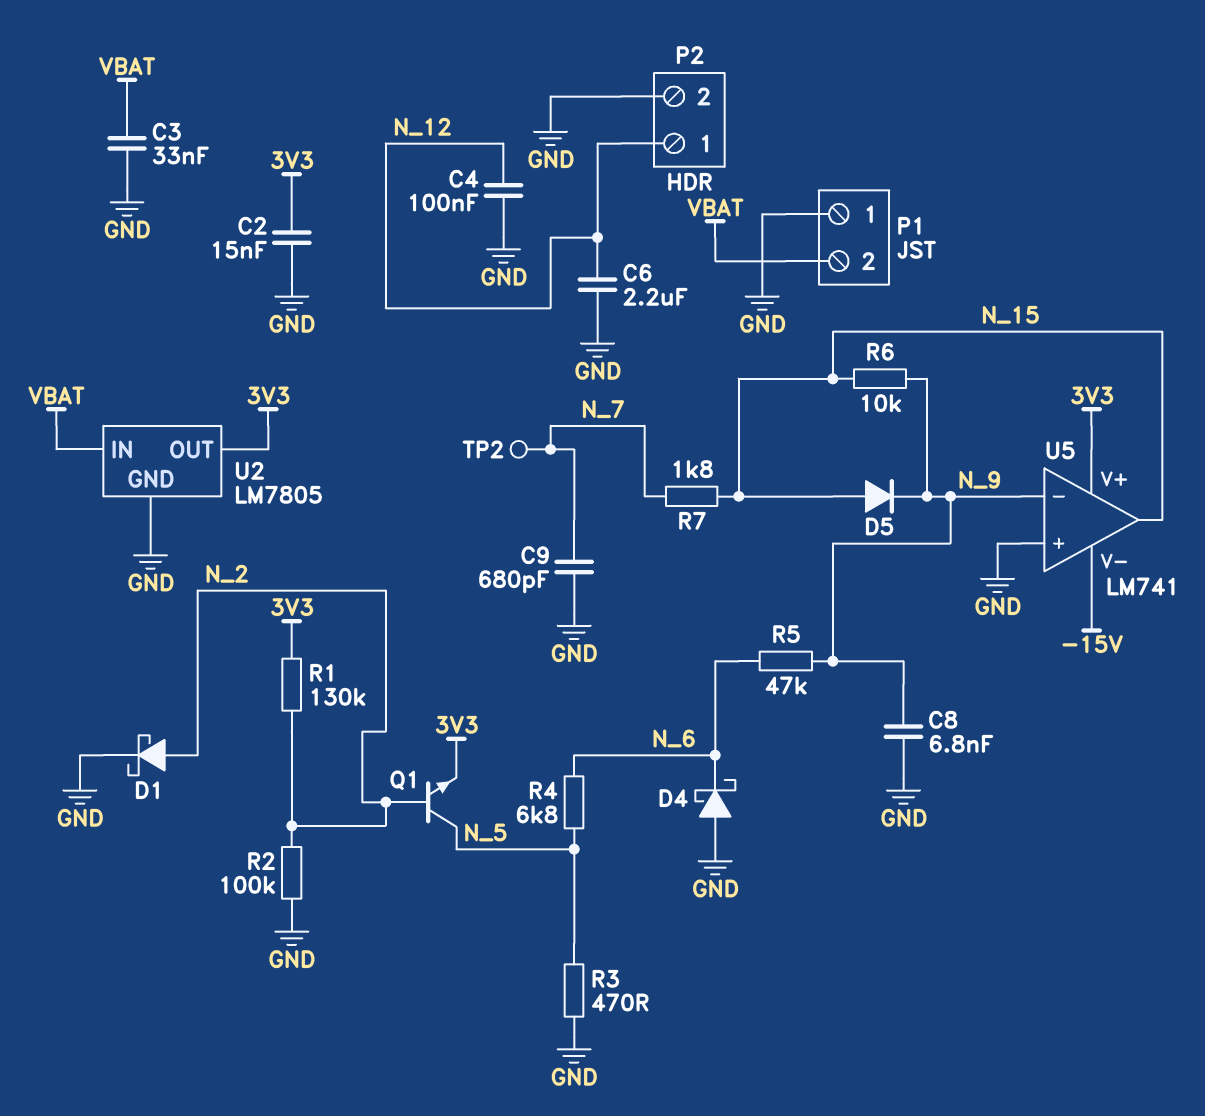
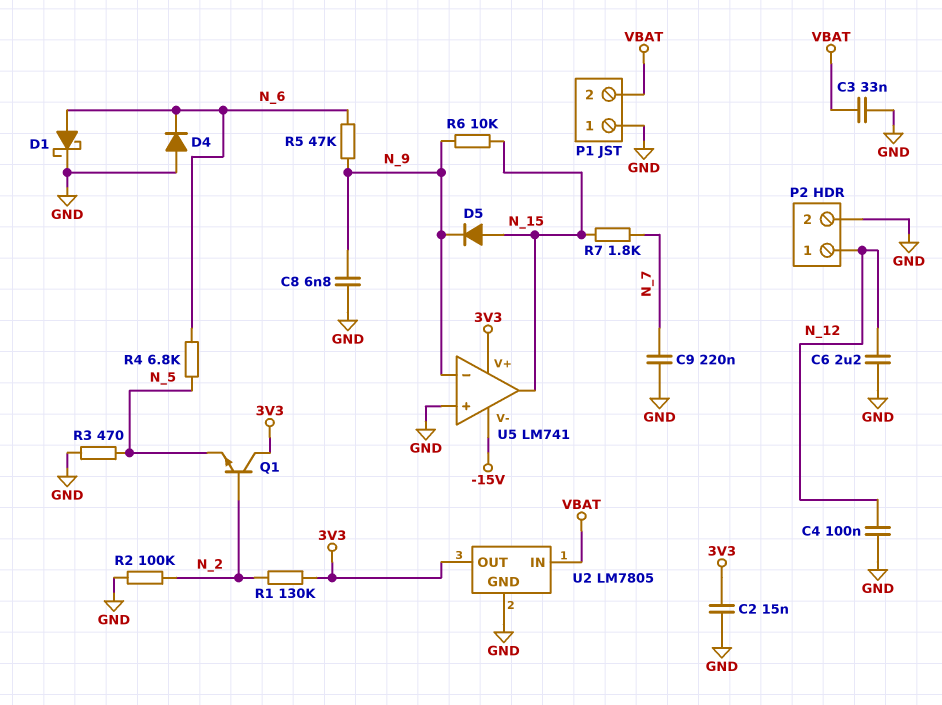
C9: 680pF (GND, N_7) -> 220nF (GND, N_7)
D1: schottky (A N_2, K GND) -> schottky (A N_6, K GND)
D4: schottky (A GND, K N_6) -> diode (A GND, K N_6)
Q1: NPN (B N_2, C N_5, E 3V3) -> NPN (B N_2, C 3V3, E N_5)
TP2: test point (N_7) -> none

